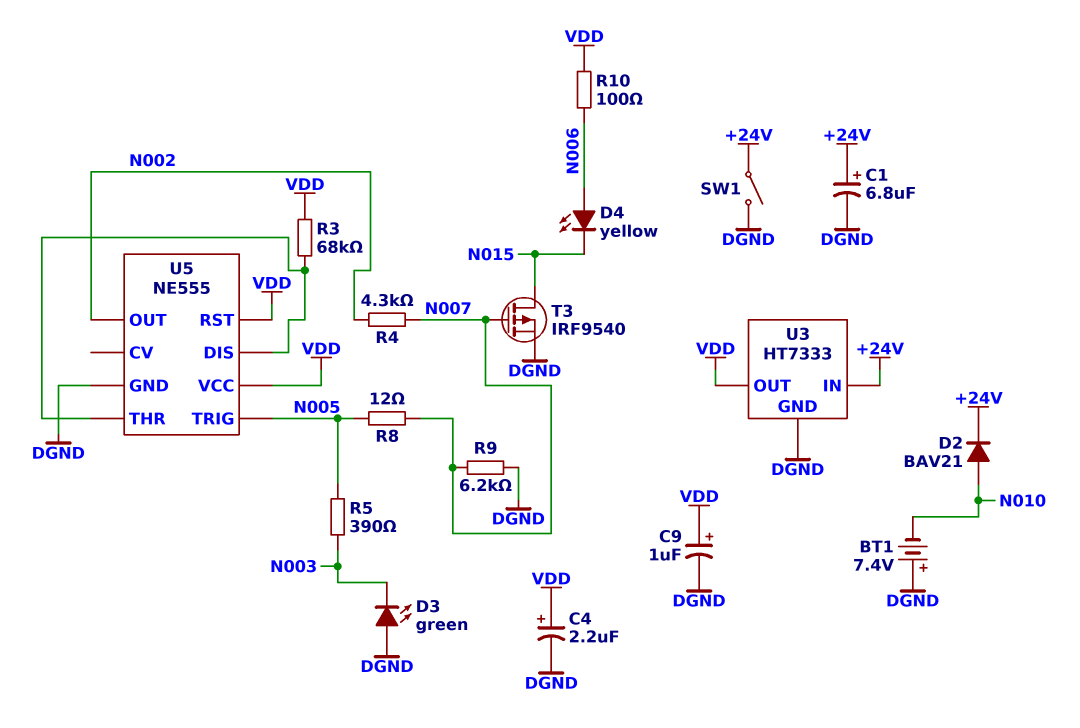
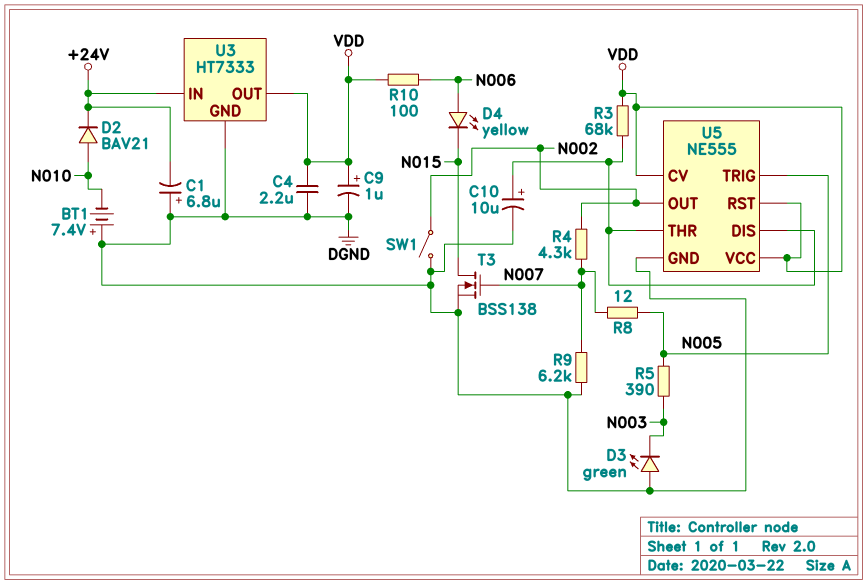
C1: 6.8uF (plus +24V, minus DGND) -> 6.8uF (plus DGND, minus +24V)
C4: 2.2uF (plus VDD, minus DGND) -> 2.2uF (DGND, VDD)
C10: none -> 10uF (plus U5/DIS, minus DGND)
SW1: switch (+24V, DGND) -> switch (DGND, N002)
T3: PMOS IRF9540 (G N007, D N015, S DGND) -> NMOS BSS138 (G N007, D N015, S DGND)
U5 pin CV: none -> VDD

